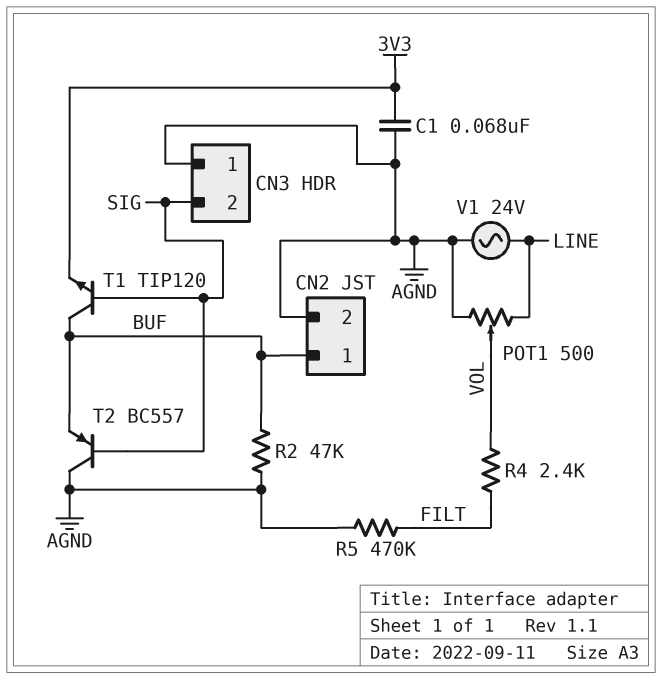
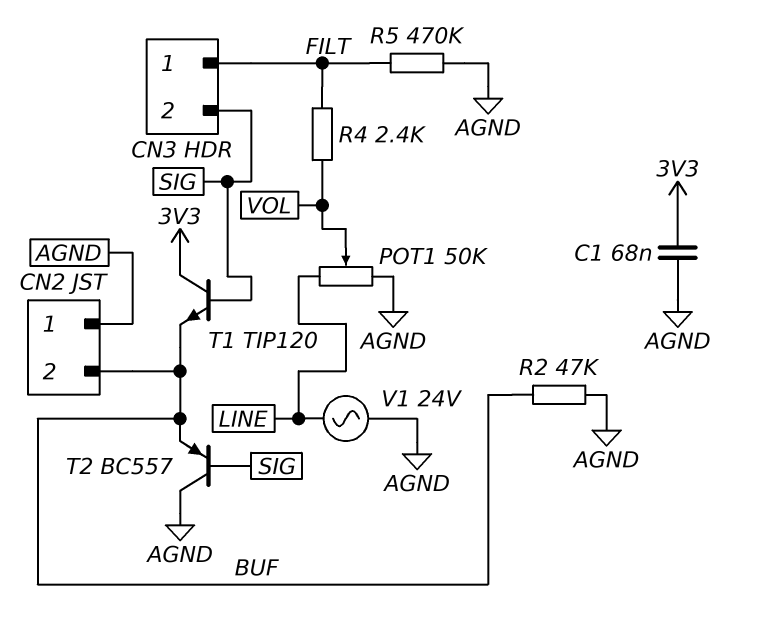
CN2 pin 1: BUF -> AGND
CN2 pin 2: AGND -> BUF
CN3 pin 1: AGND -> FILT
POT1: 500 (AGND, LINE, wiper VOL) -> 50k (AGND, LINE, wiper VOL)
T1: NPN TIP120 (B SIG, C BUF, E 3V3) -> NPN TIP120 (B SIG, C 3V3, E BUF)

